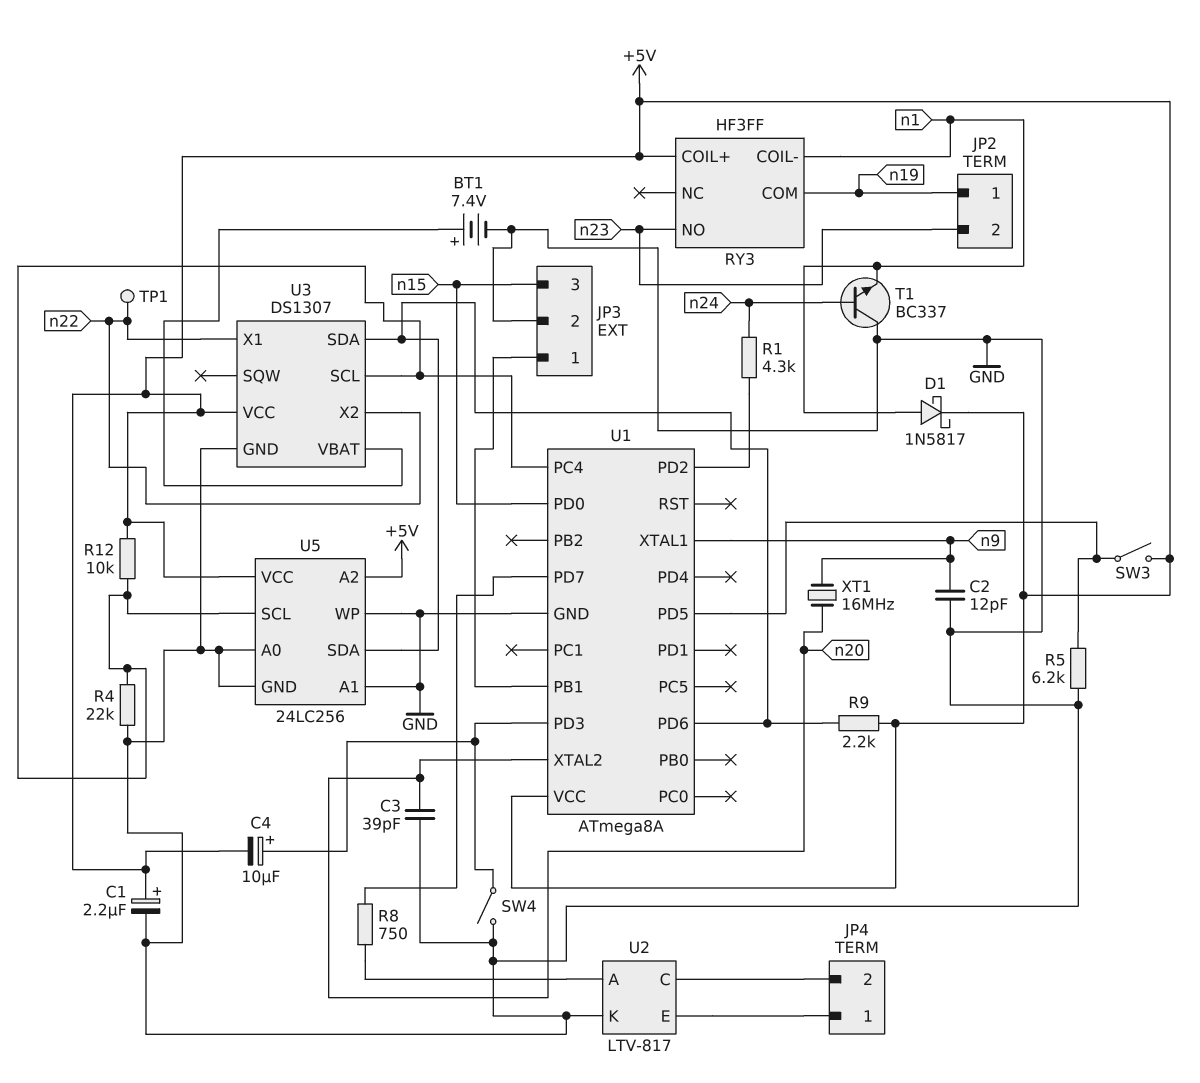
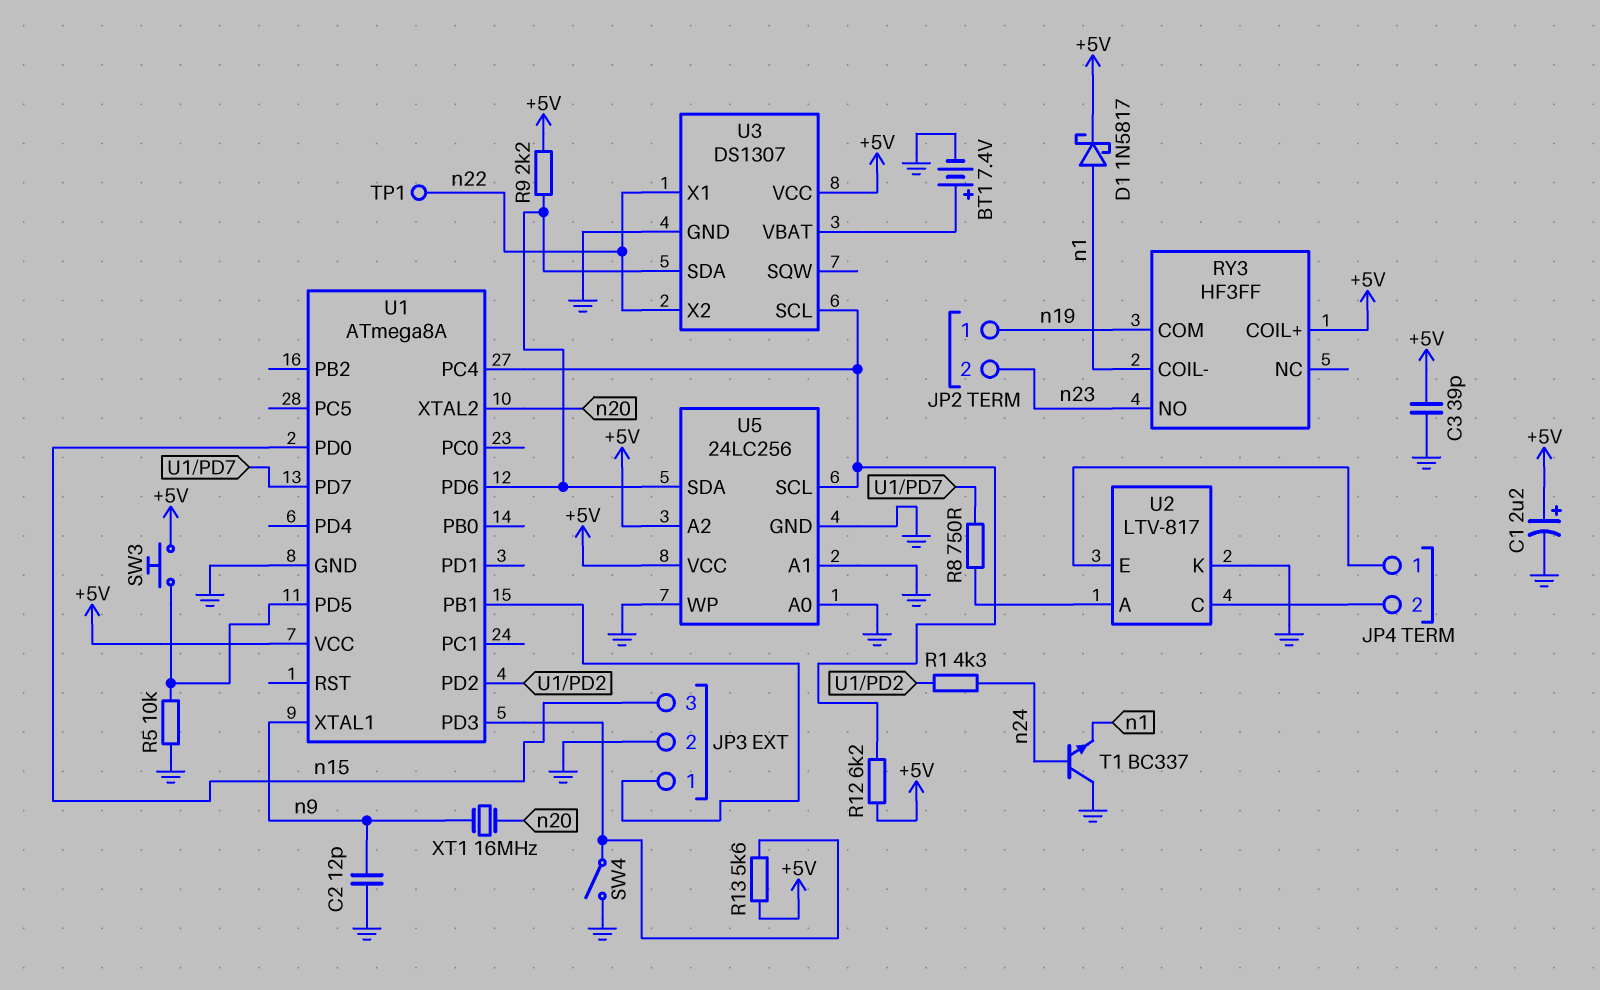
C3: 39pF (GND, n20) -> 39pF (+5V, GND)
C4: 10uF (plus U1/PD3, minus +5V) -> none
R4: 22k (GND, U1/PC4) -> none
R5: 6.2k (GND, U1/PD5) -> 10k (GND, U1/PD5)
R12: 10k (+5V, U1/PC4) -> 6.2k (+5V, U1/PC4)
R13: none -> 5.6k (+5V, U1/PD3)
SW3: switch (+5V, U1/PD5) -> button (+5V, U1/PD5)

